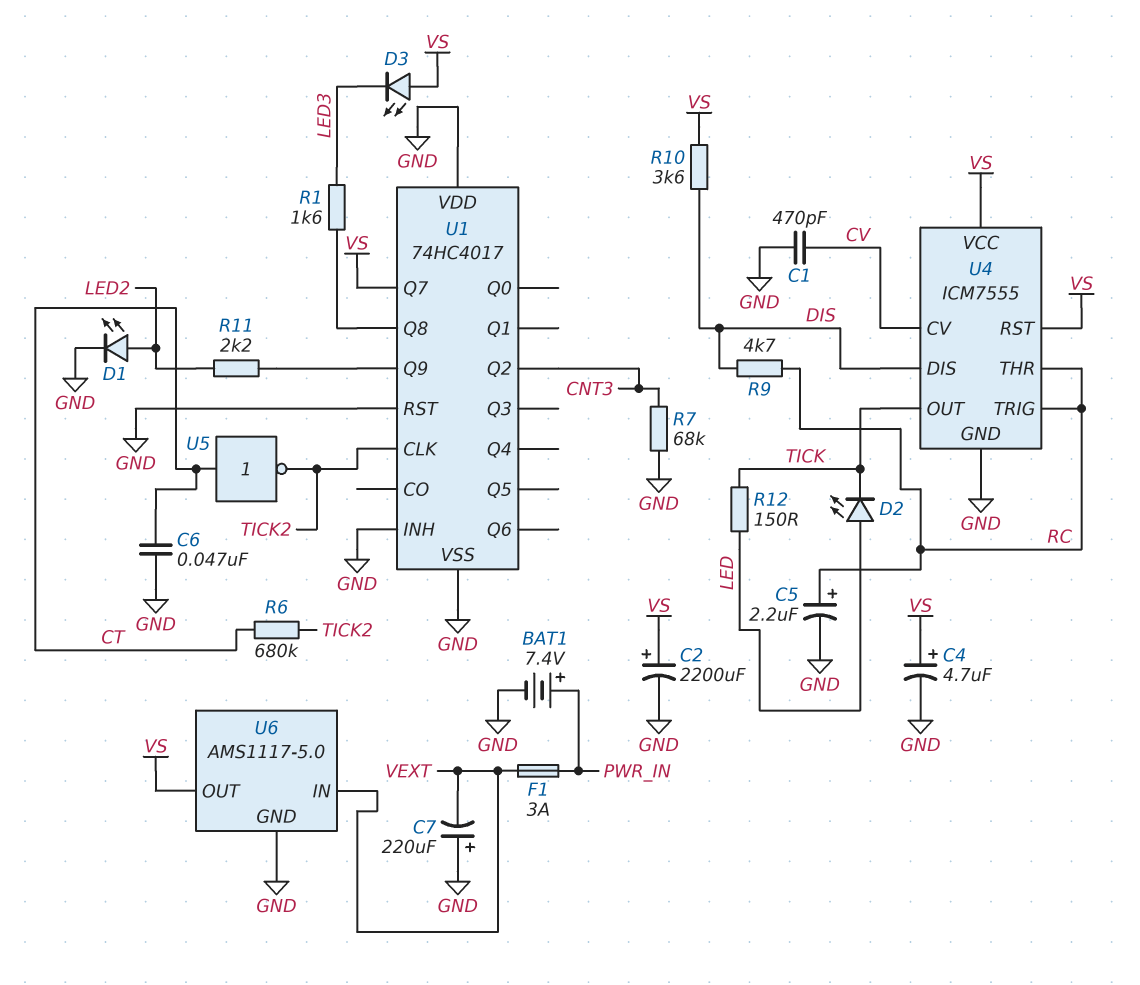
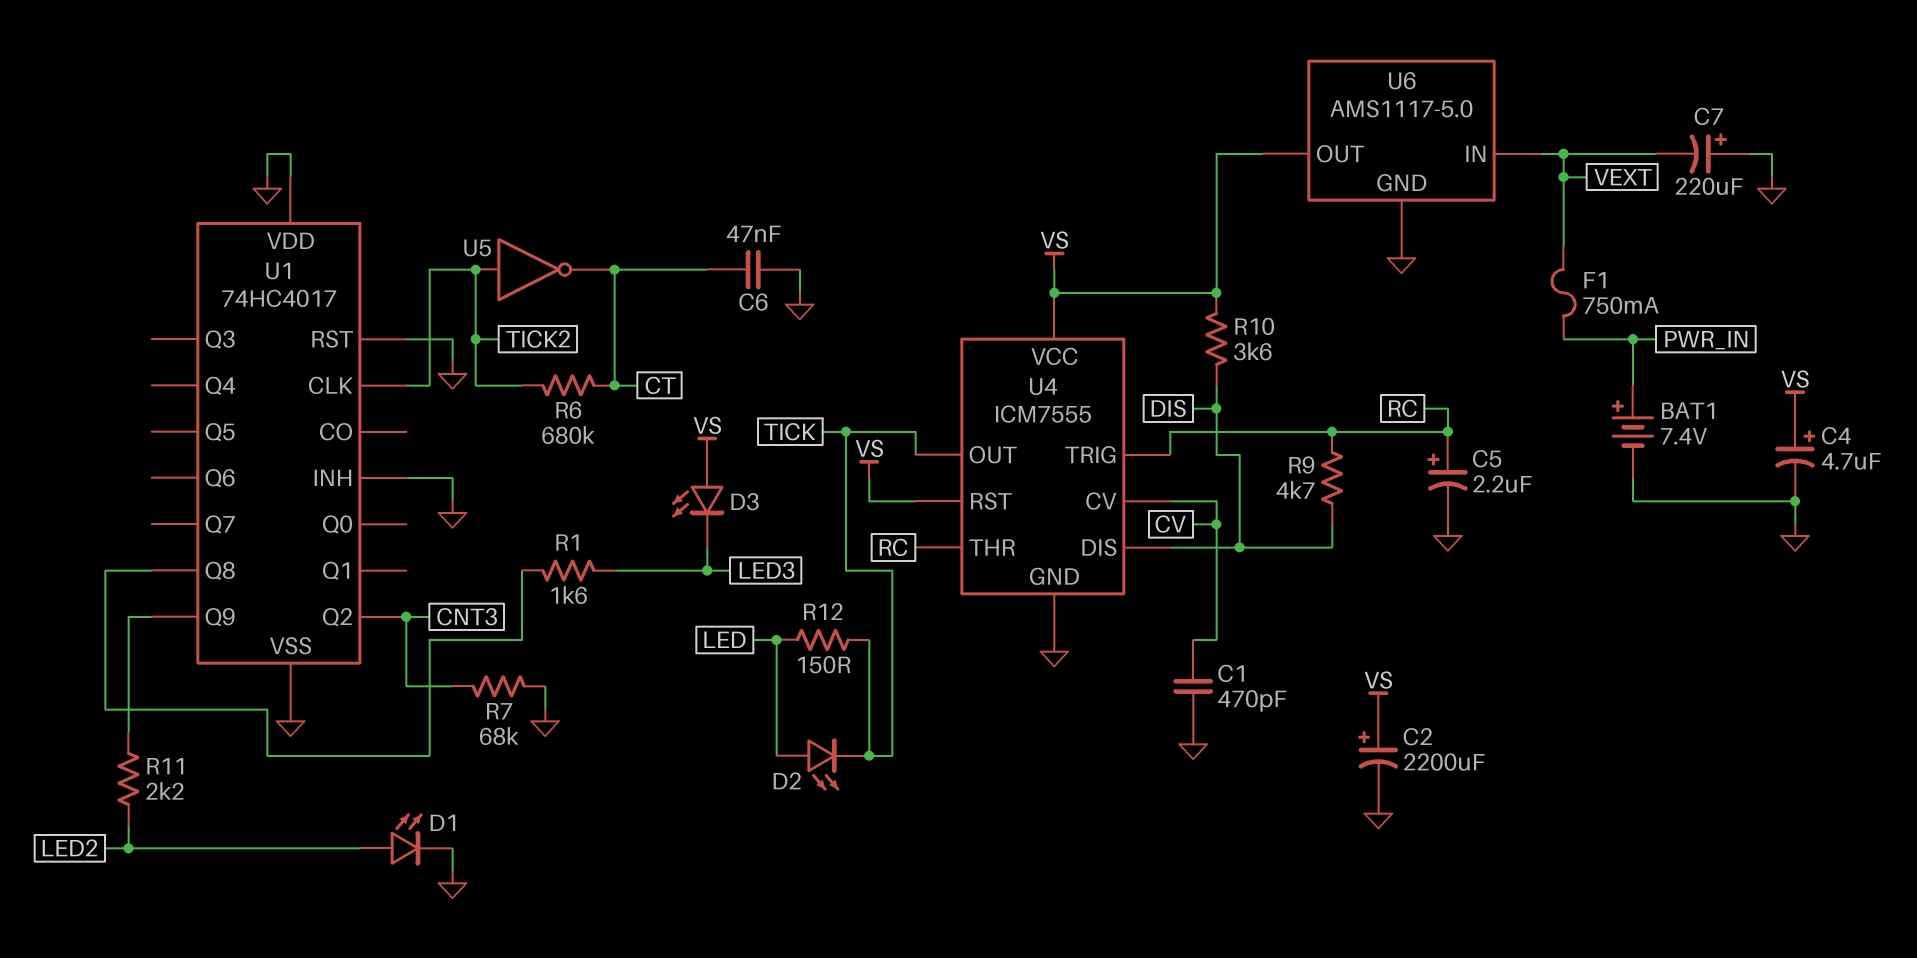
F1: 3A (PWR_IN, VEXT) -> 750mA (PWR_IN, VEXT)
U1 pin Q7: VS -> none
U5: NOT (in CT, out TICK2) -> NOT (in TICK2, out CT)

